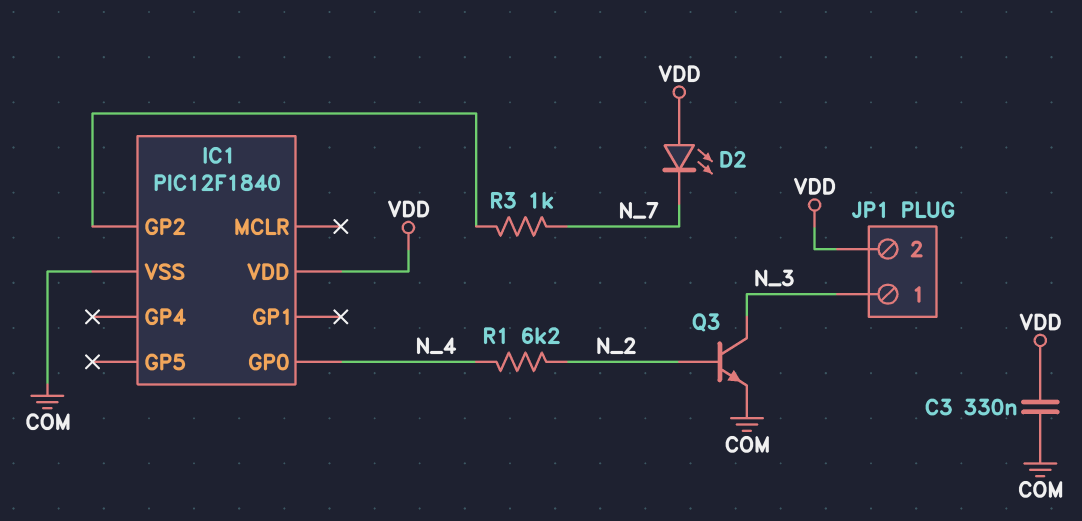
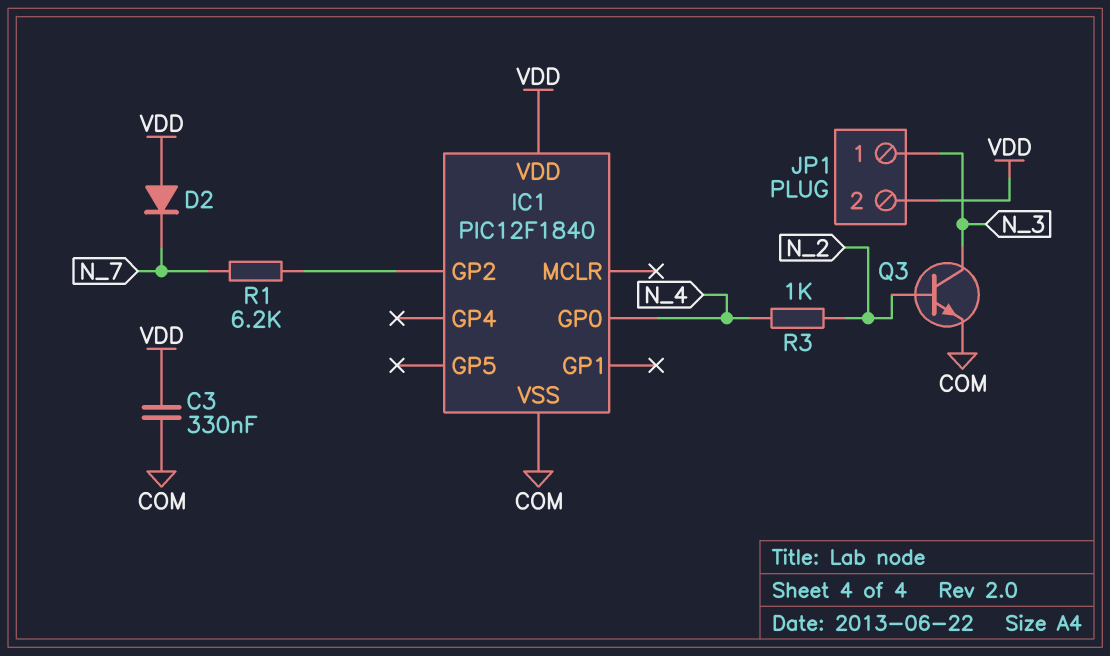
D2: LED (A VDD, K N_7) -> diode (A VDD, K N_7)
R1: 6.2k (N_2, N_4) -> 6.2k (IC1/GP2, N_7)
R3: 1k (IC1/GP2, N_7) -> 1k (N_2, N_4)

